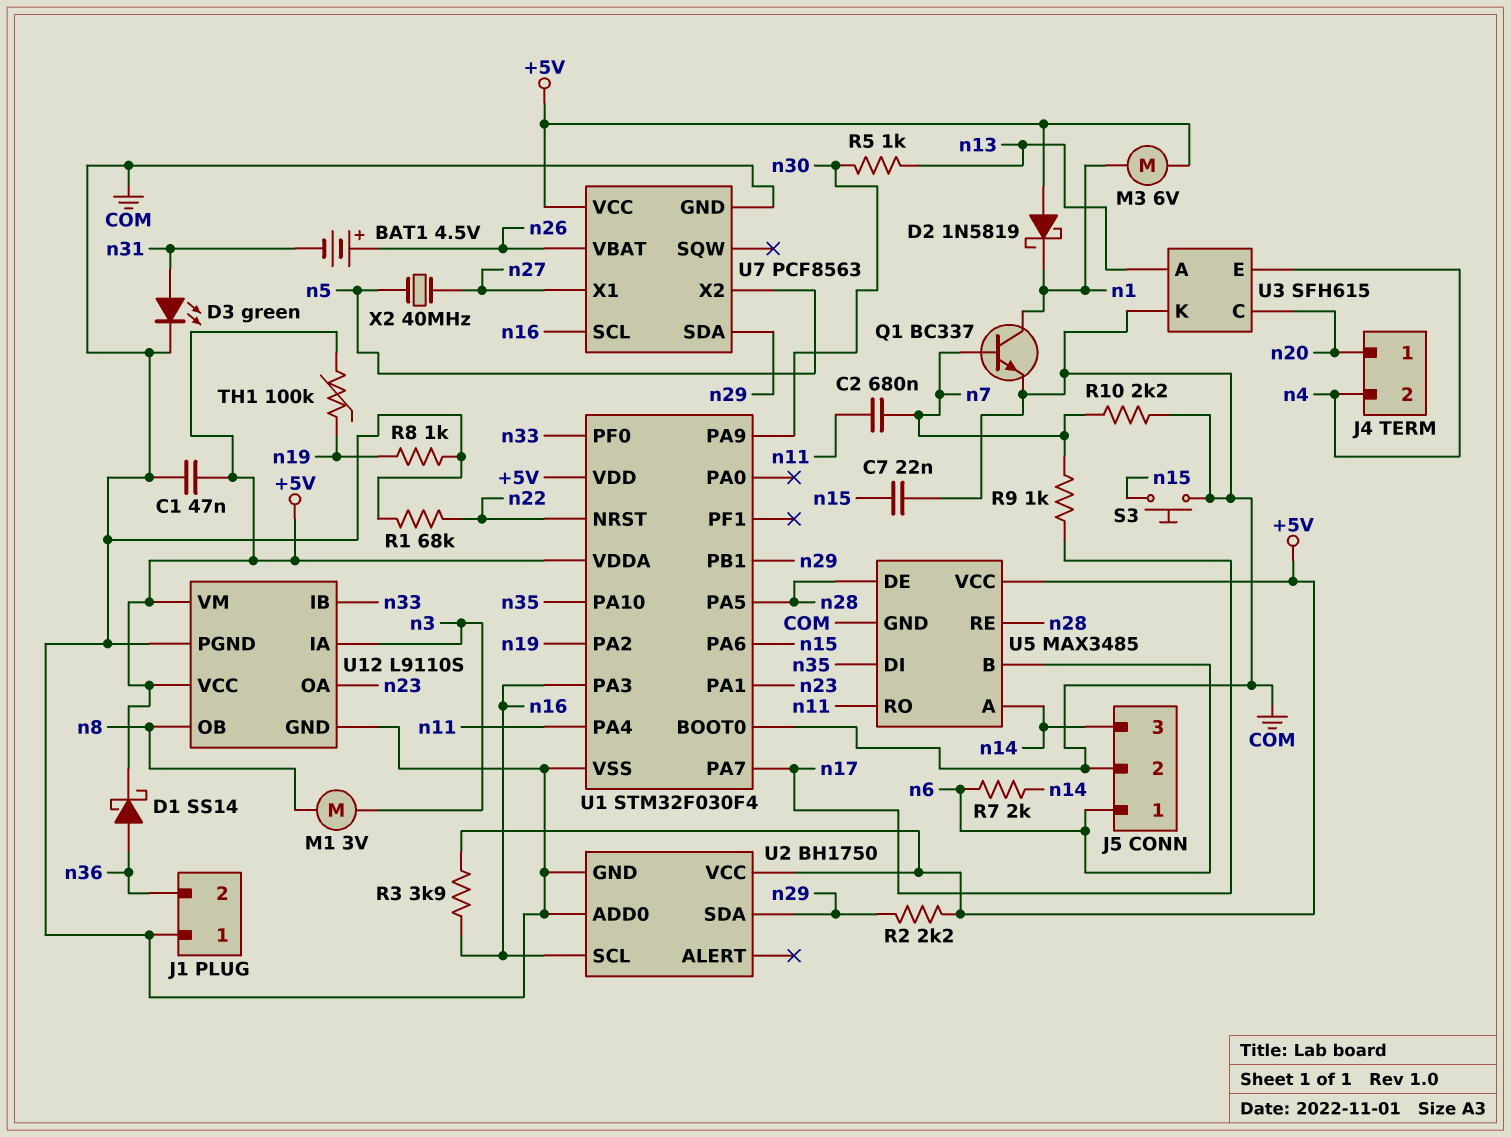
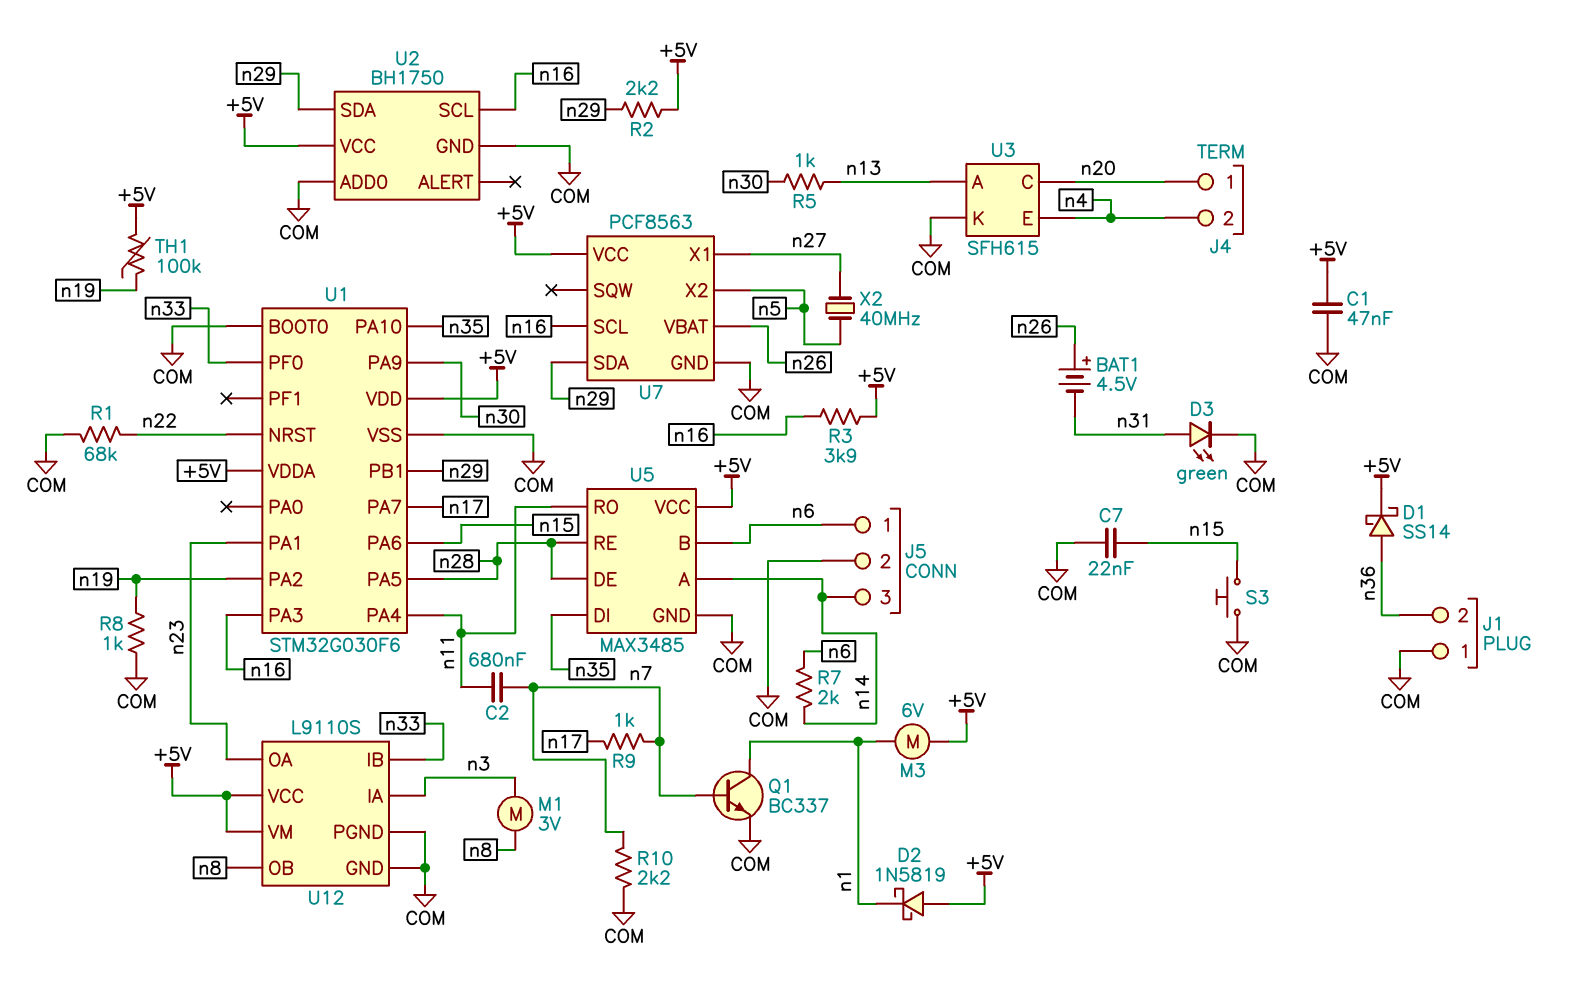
U1: STM32F030F4 -> STM32G030F6

